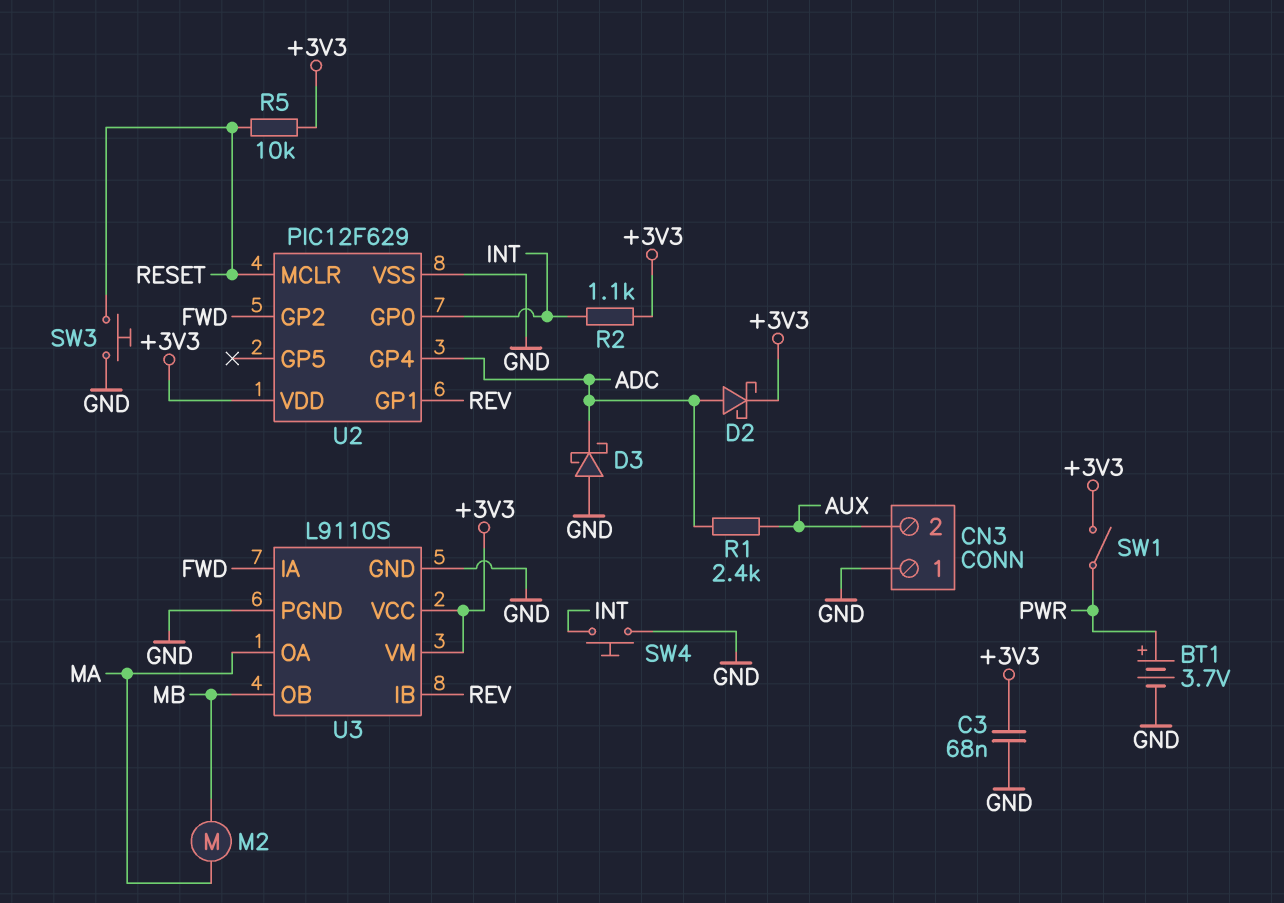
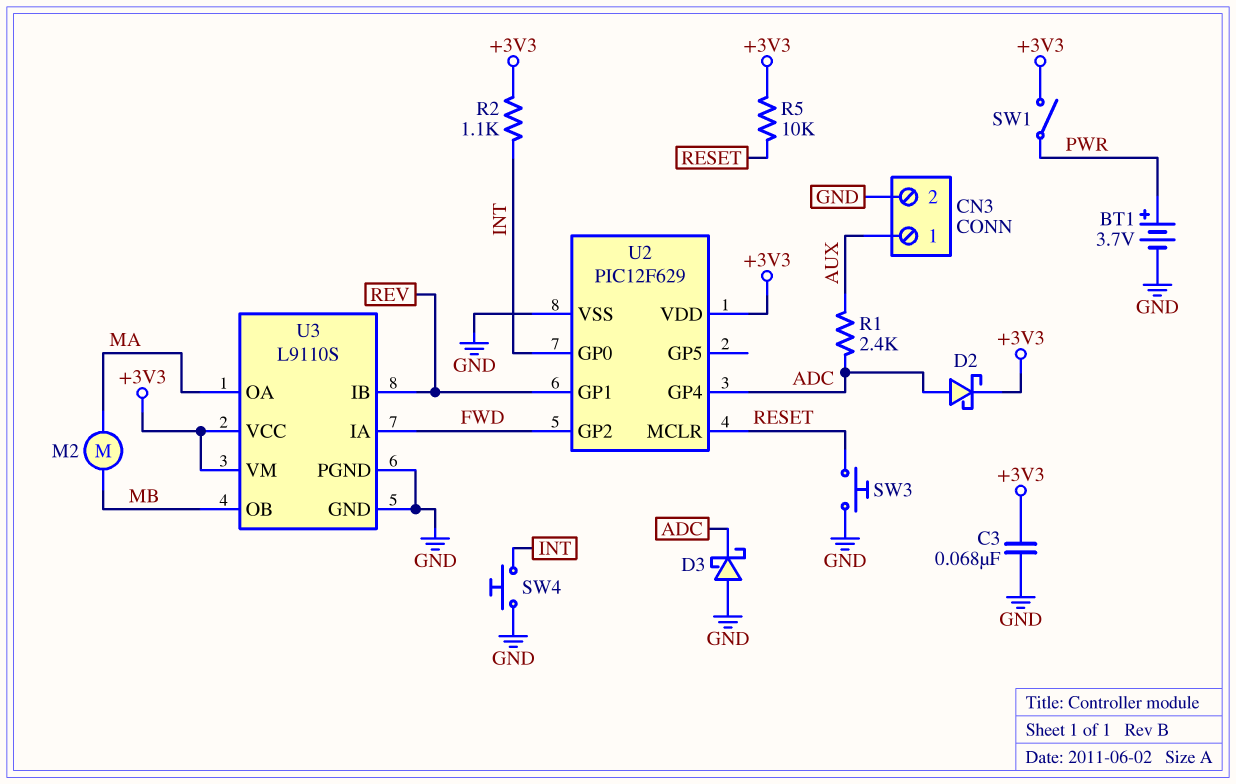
CN3 pin 1: GND -> AUX
CN3 pin 2: AUX -> GND

